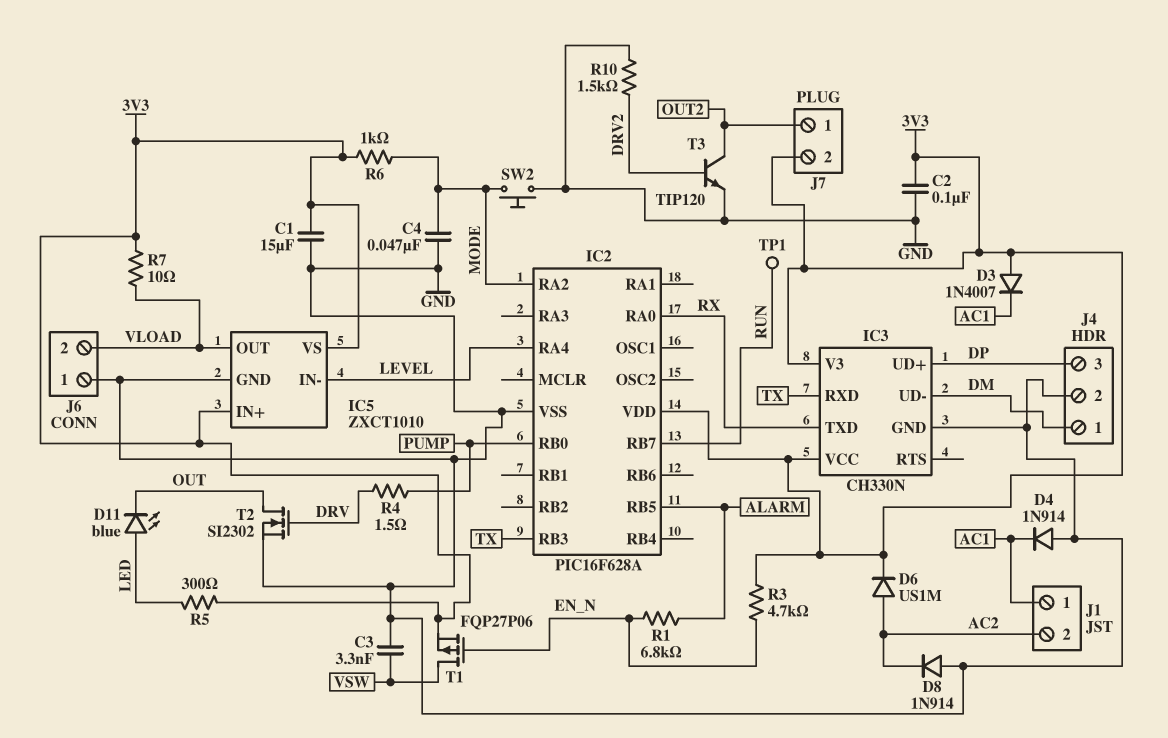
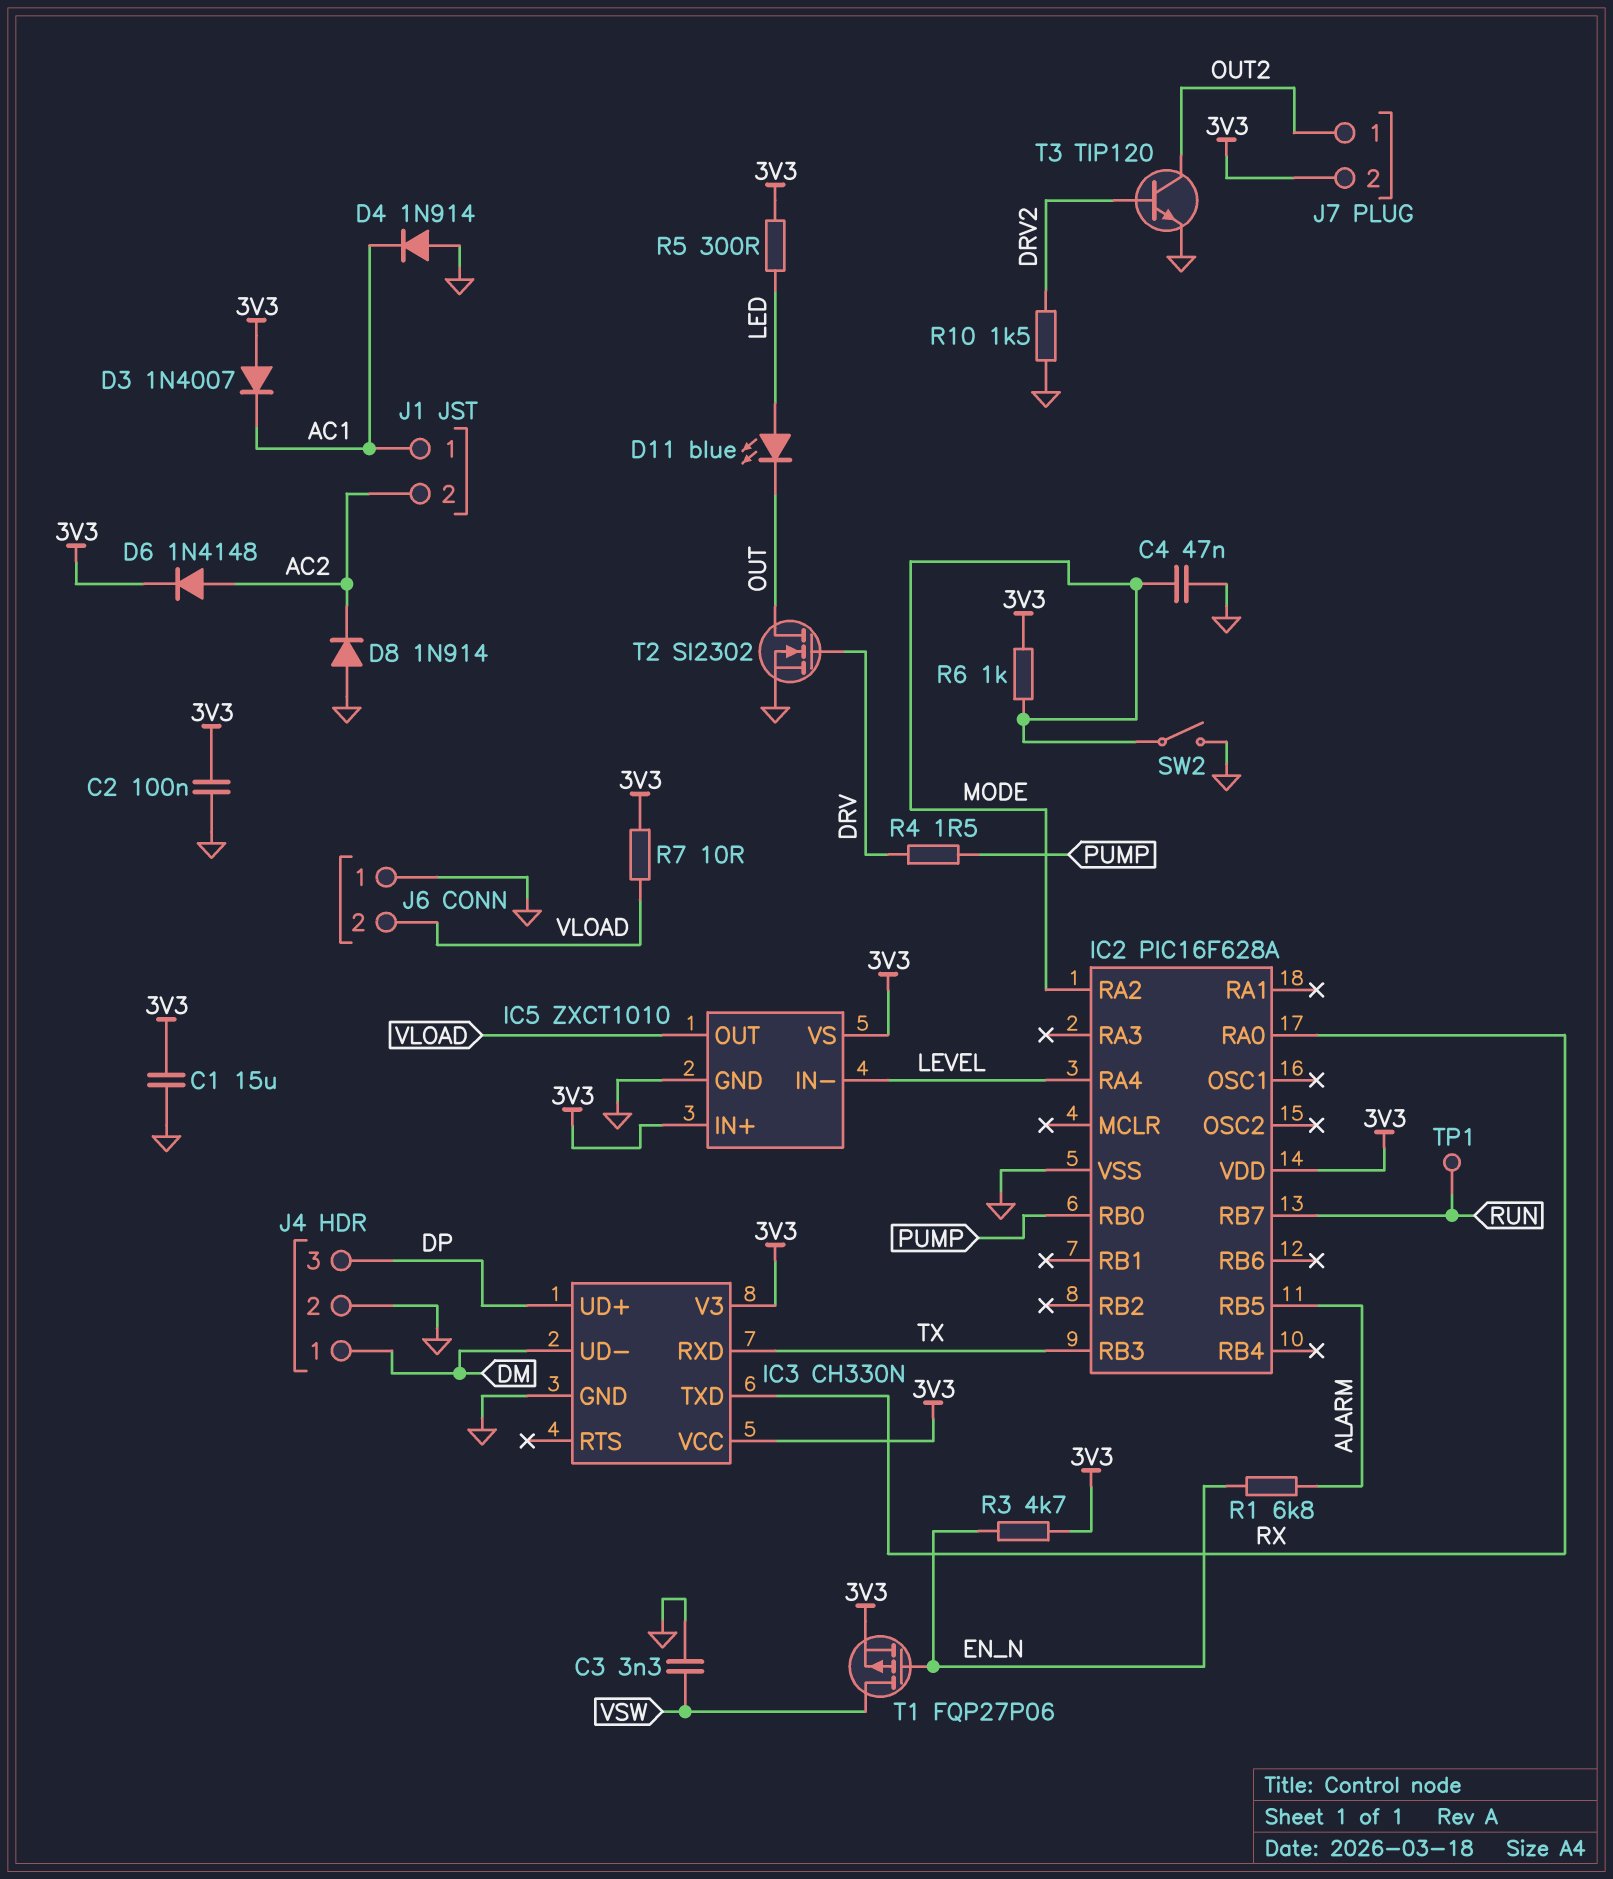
D6: diode US1M (A AC2, K 3V3) -> diode 1N4148 (A AC2, K 3V3)
SW2: button (GND, MODE) -> switch (GND, MODE)

